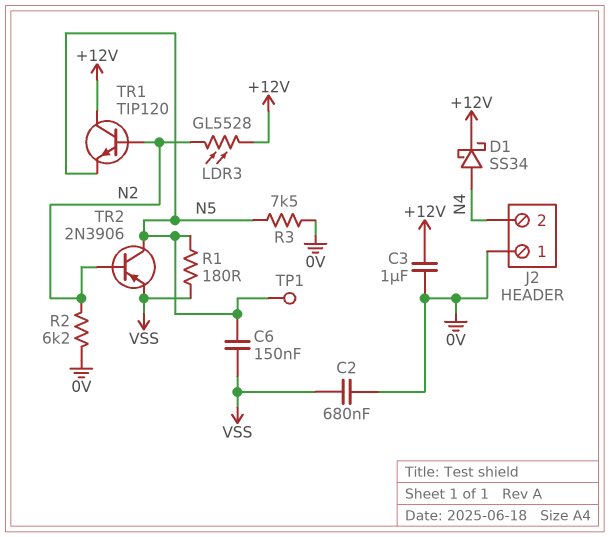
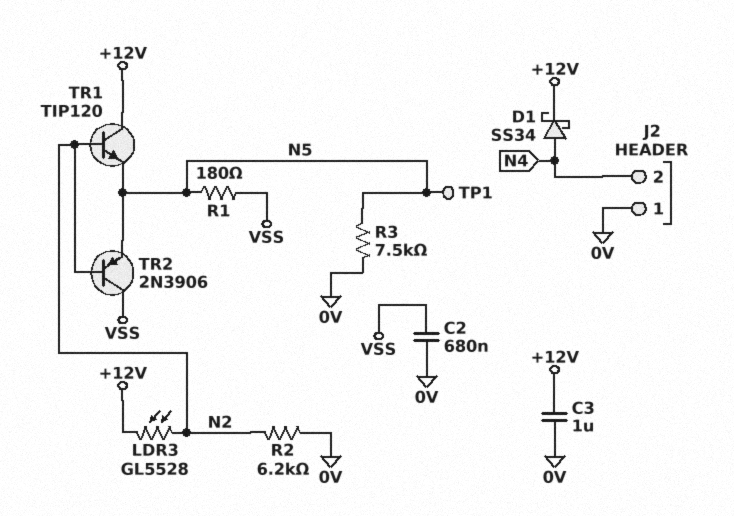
C6: 150nF (N5, VSS) -> none
TR2: PNP 2N3906 (B N2, C N5, E VSS) -> PNP 2N3906 (B N2, C VSS, E N5)

